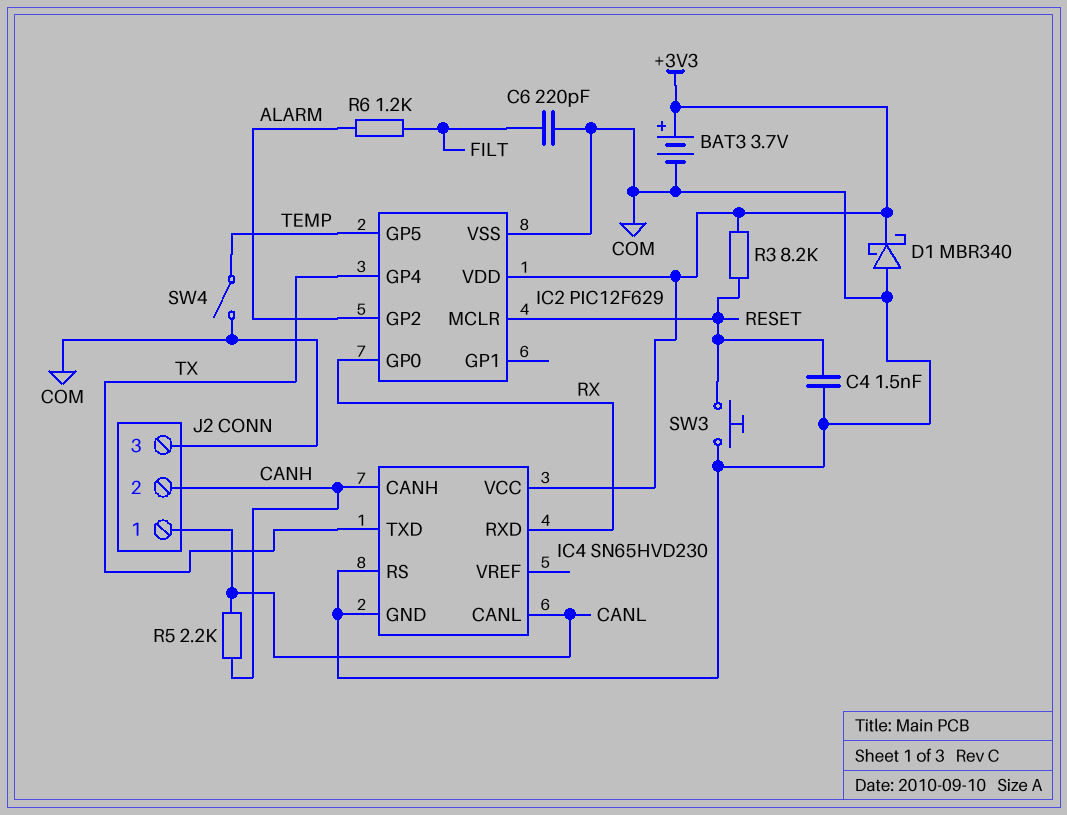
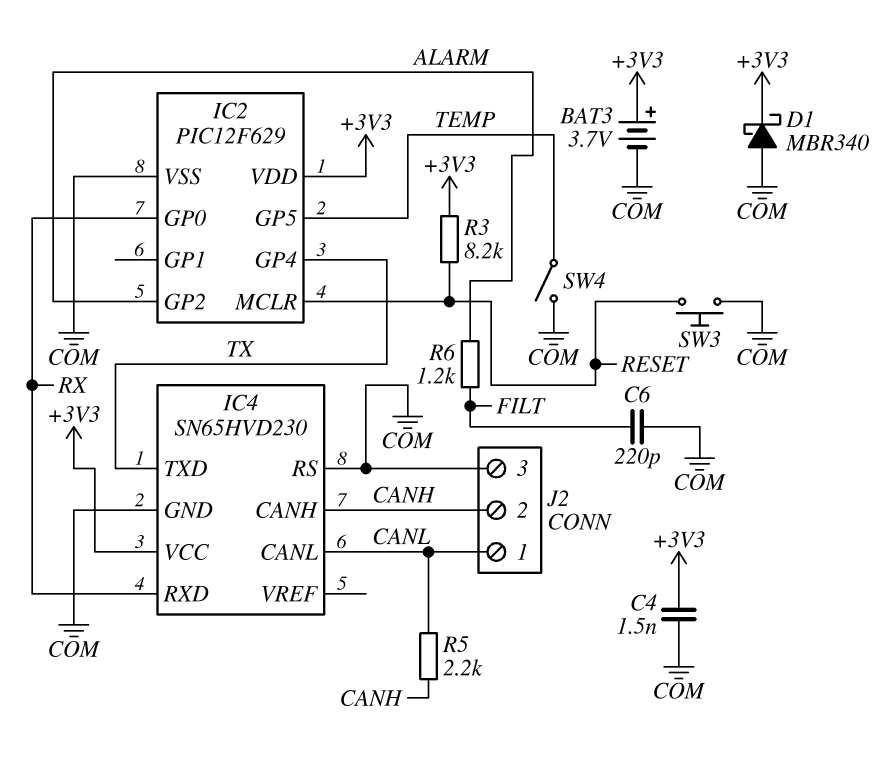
C4: 1.5nF (COM, RESET) -> 1.5nF (+3V3, COM)

